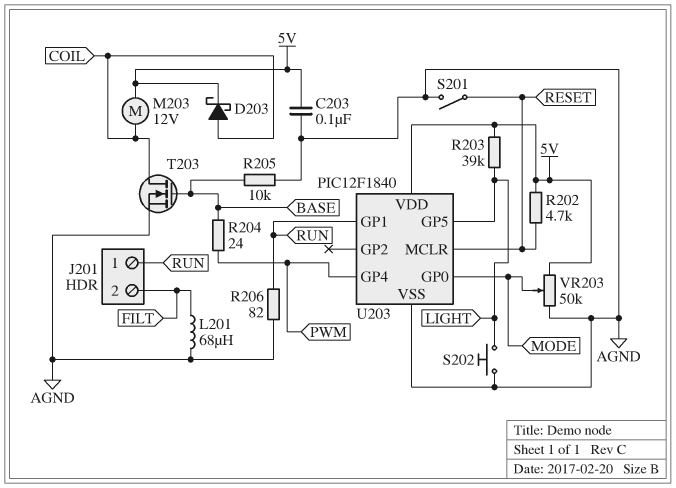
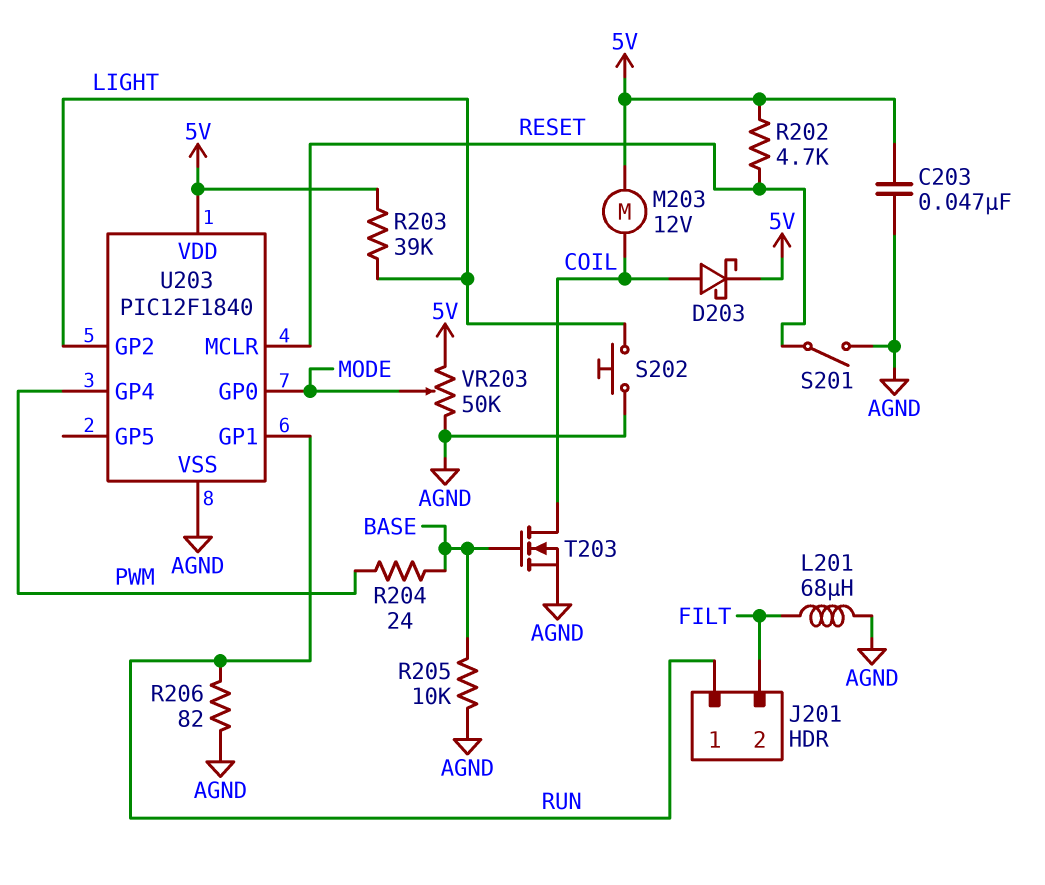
C203: 100nF (5V, AGND) -> 47nF (5V, AGND)
U203 pin GP2: none -> LIGHT
U203 pin GP5: LIGHT -> none

